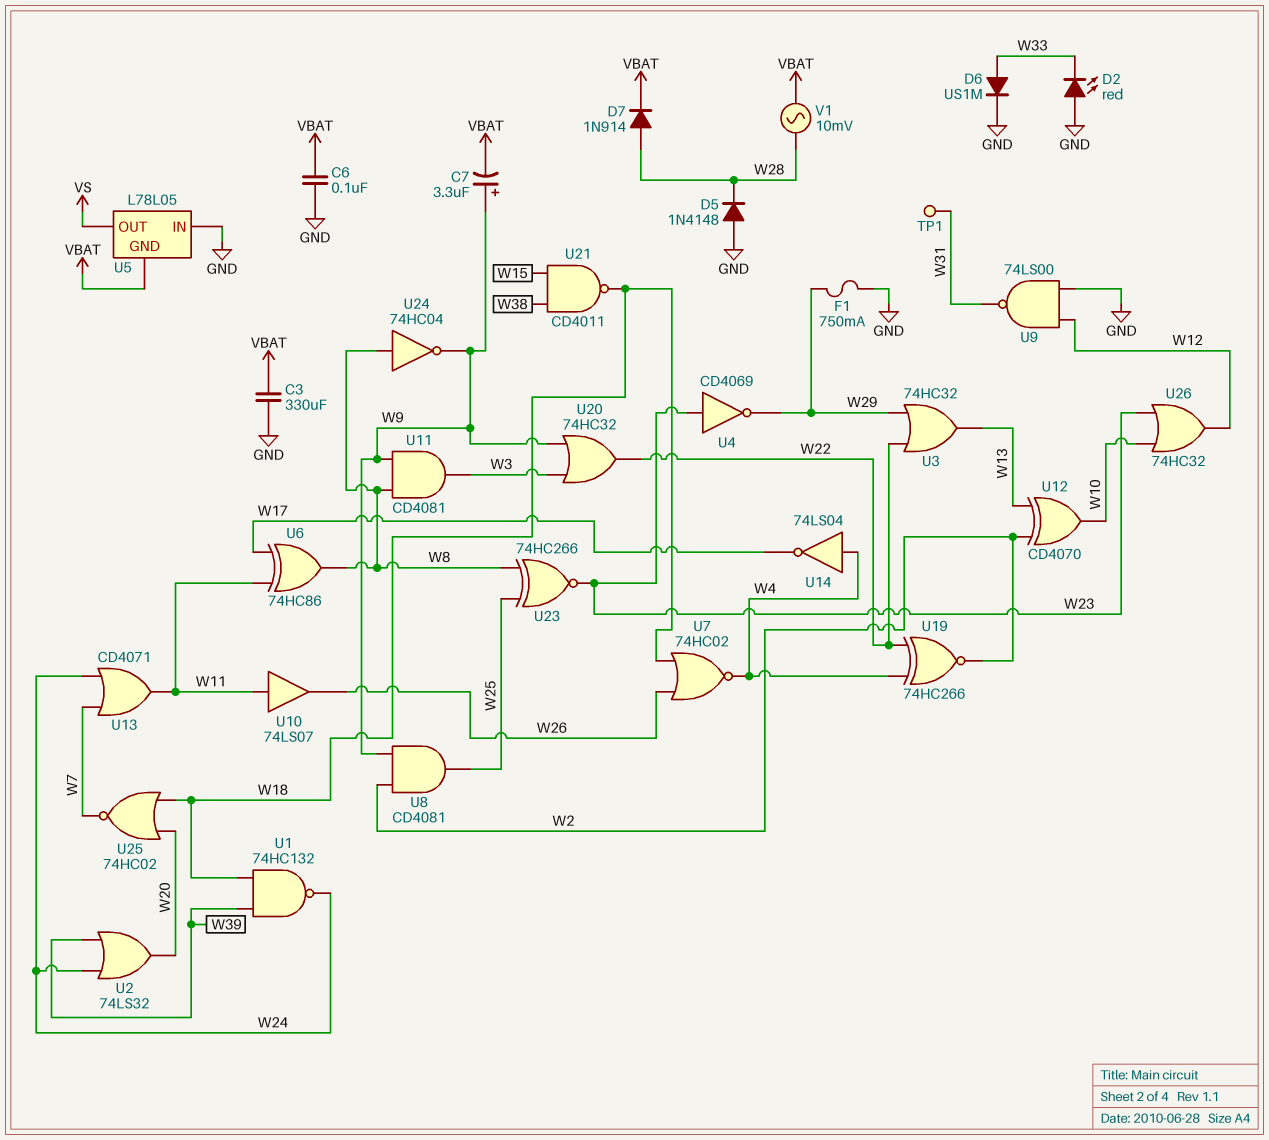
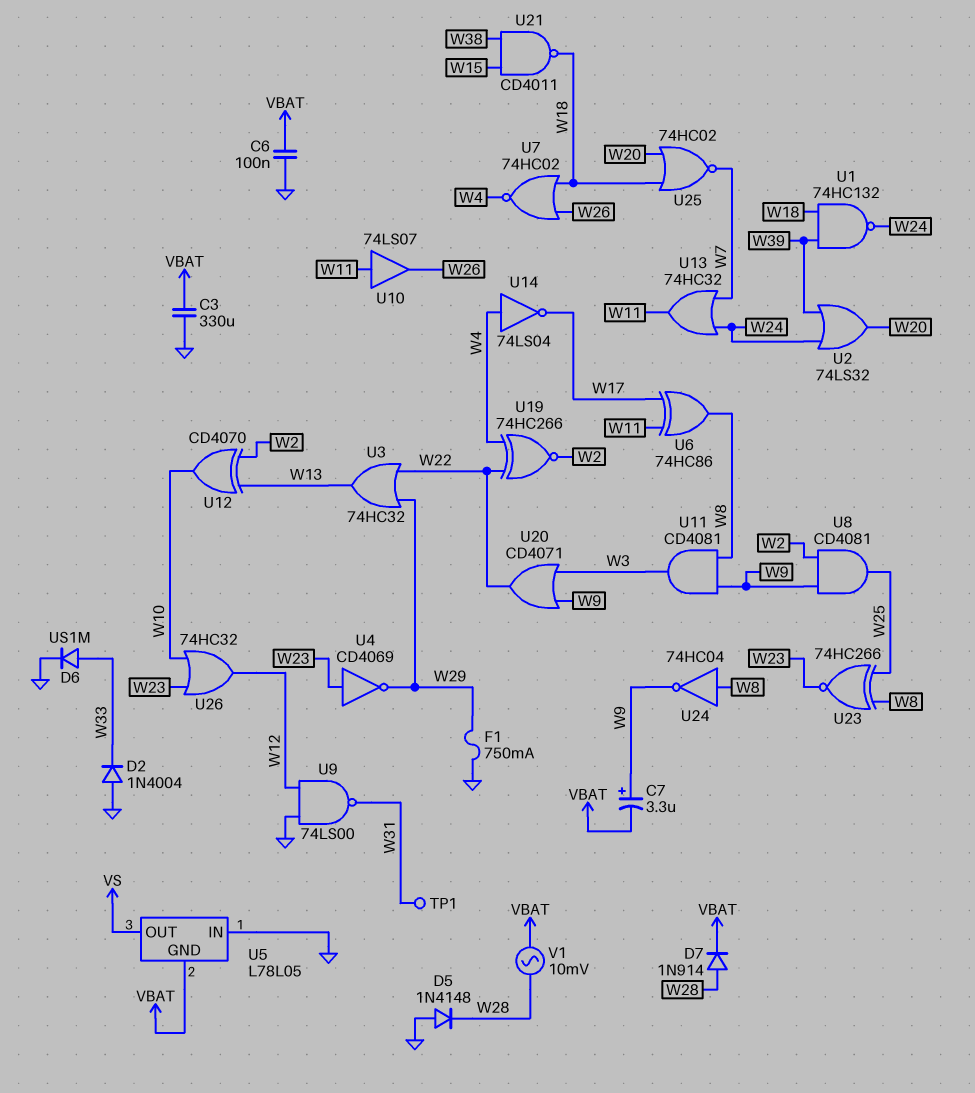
D2: LED red (A GND, K W33) -> diode 1N4004 (A GND, K W33)
U13: OR CD4071 (in W7, in W24, out W11) -> OR 74HC32 (in W7, in W24, out W11)
U20: OR 74HC32 (in W3, in W9, out W22) -> OR CD4071 (in W3, in W9, out W22)

